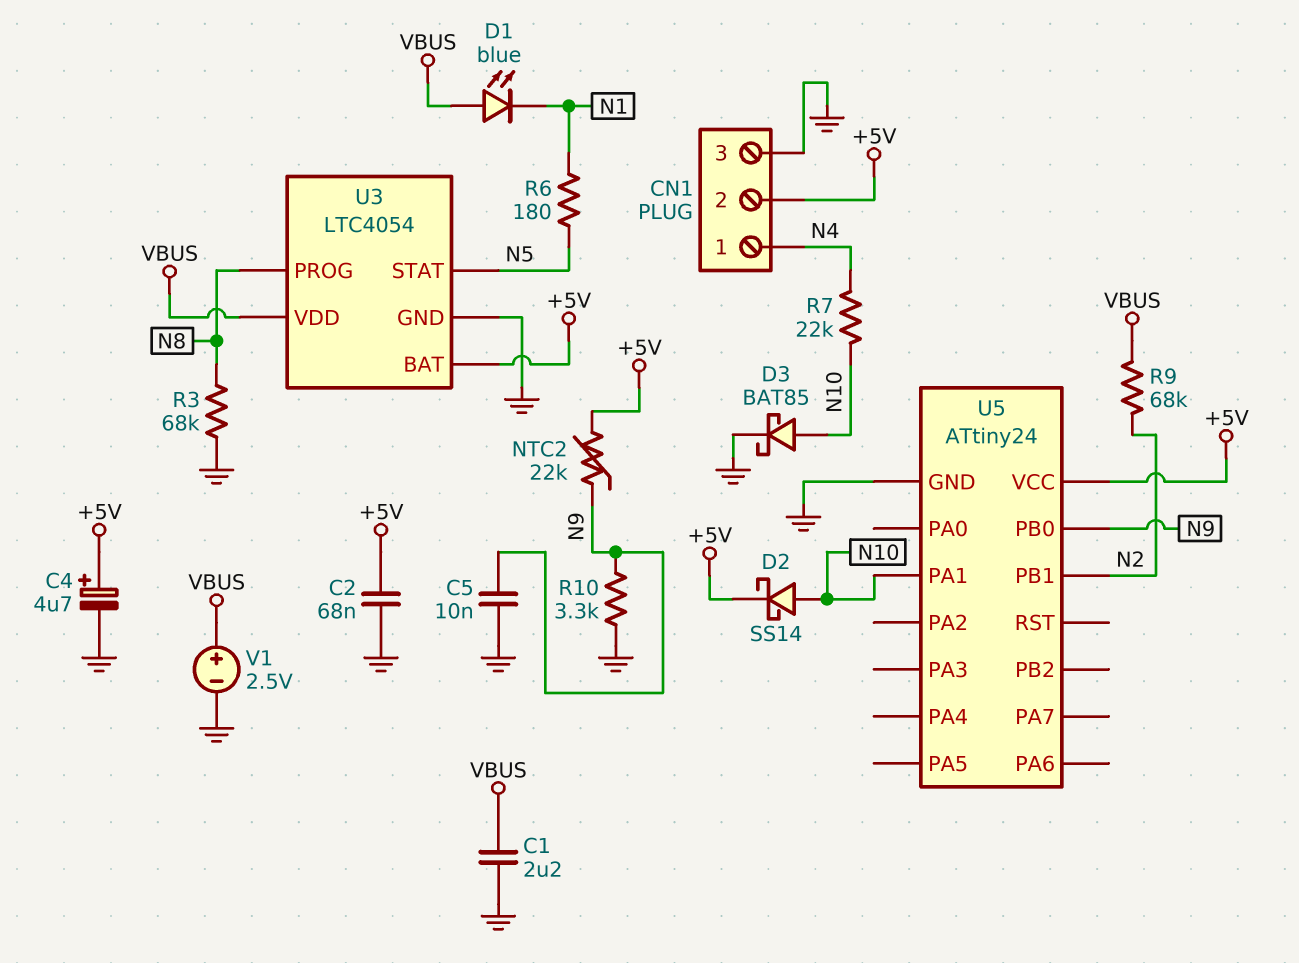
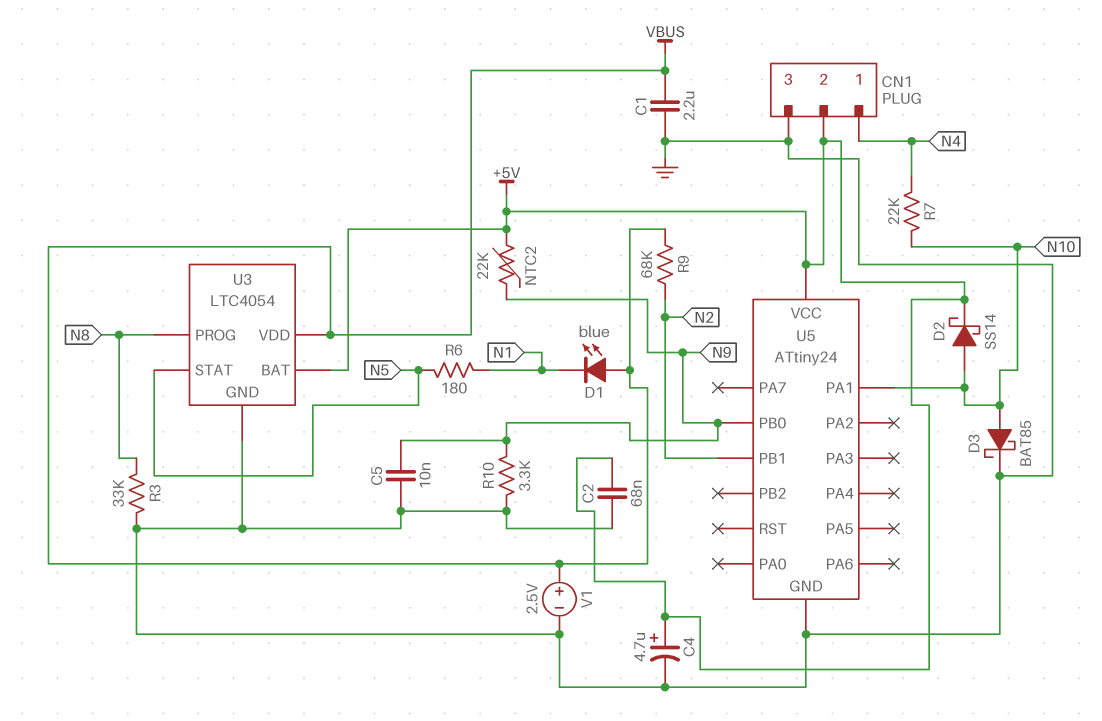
R3: 68k (GND, N8) -> 33k (GND, N8)

